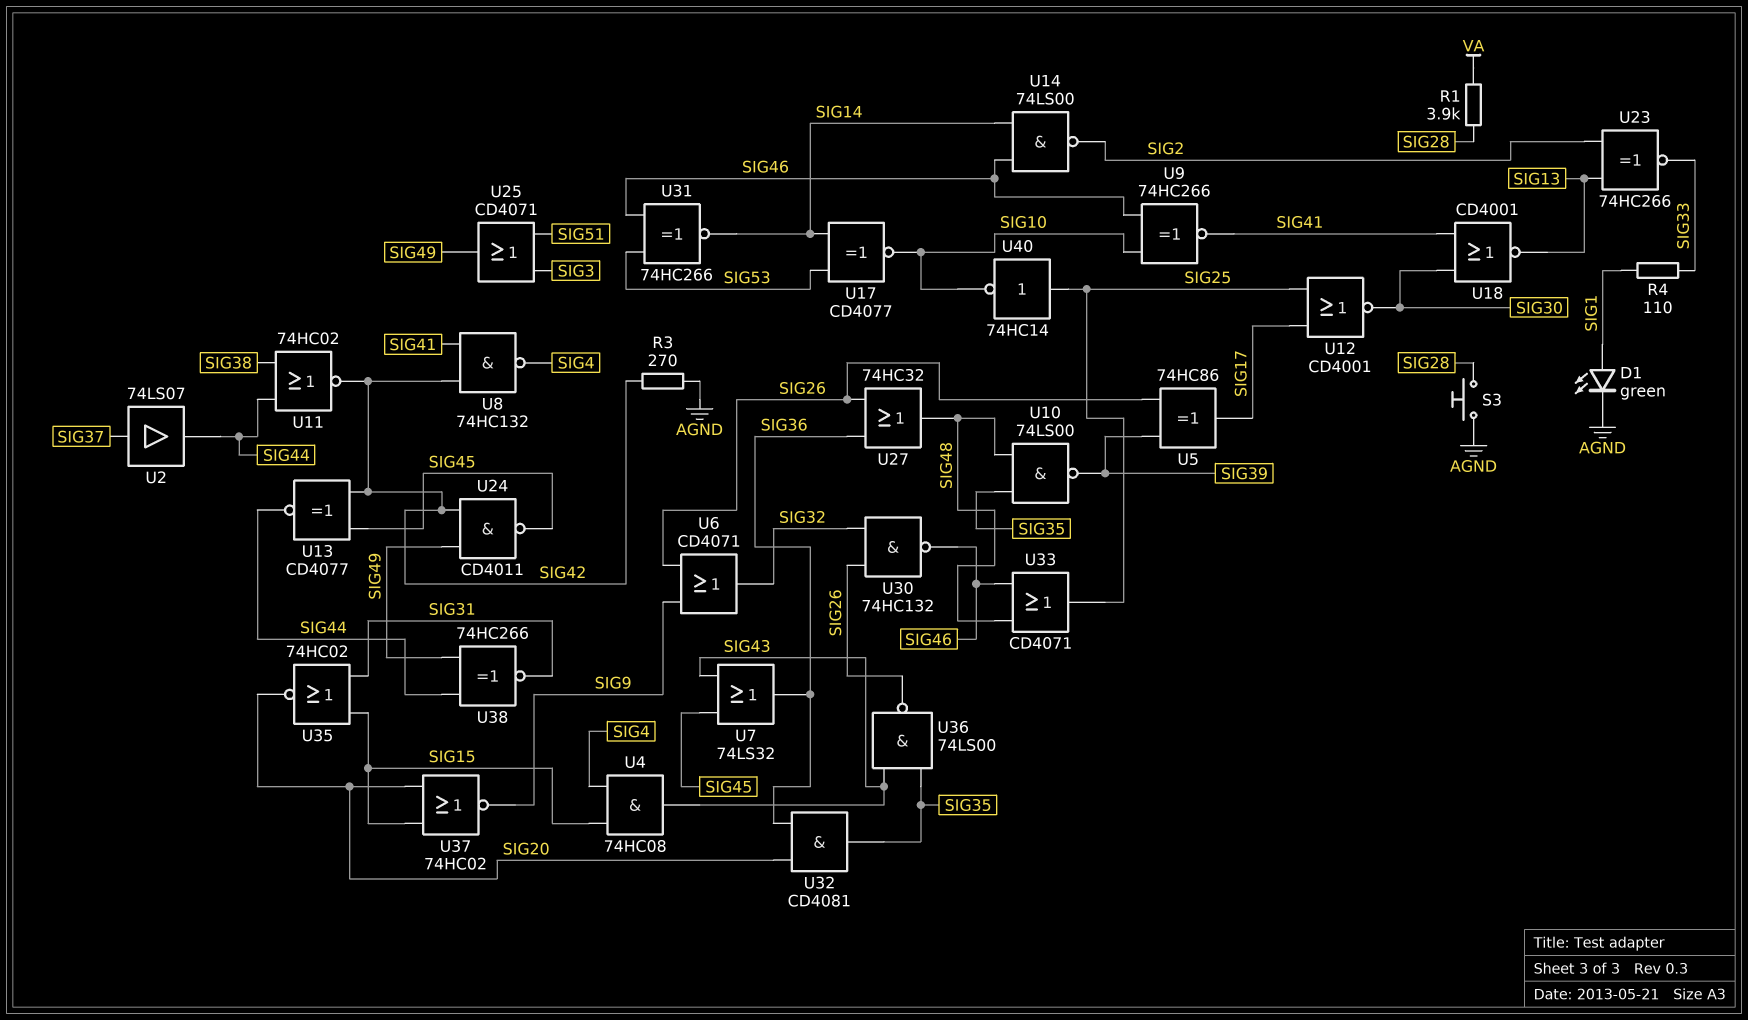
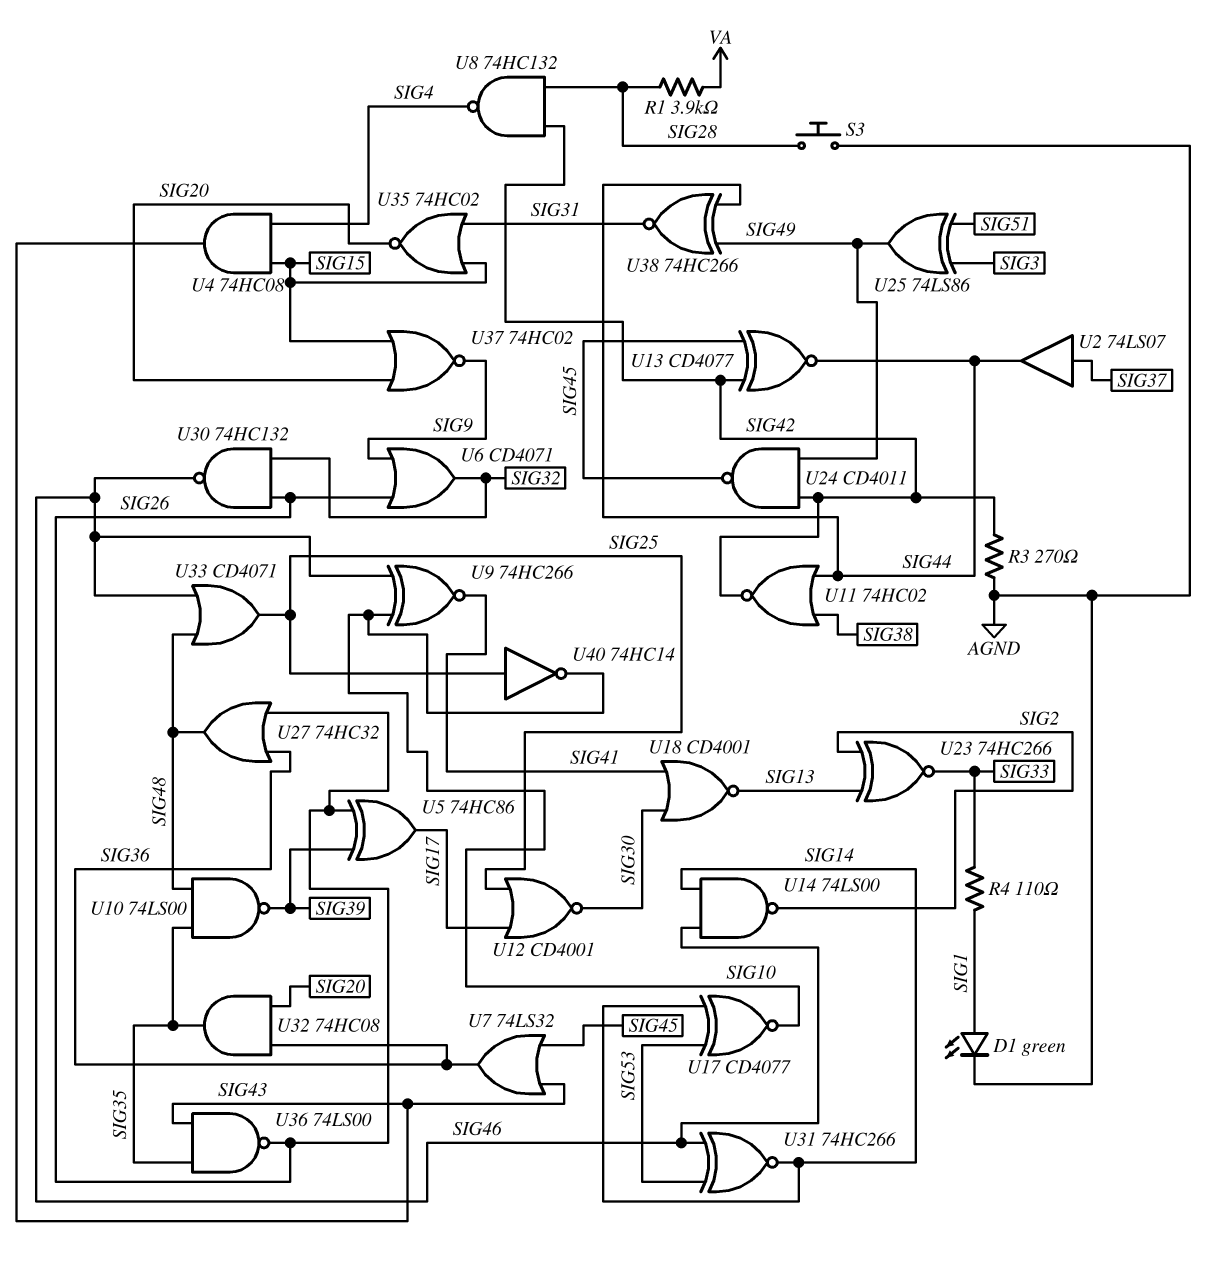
U8: NAND 74HC132 (in SIG41, in SIG42, out SIG4) -> NAND 74HC132 (in SIG28, in SIG42, out SIG4)
U25: OR CD4071 (in SIG3, in SIG51, out SIG49) -> XOR 74LS86 (in SIG3, in SIG51, out SIG49)
U32: AND CD4081 (in SIG20, in SIG36, out SIG35) -> AND 74HC08 (in SIG20, in SIG36, out SIG35)

